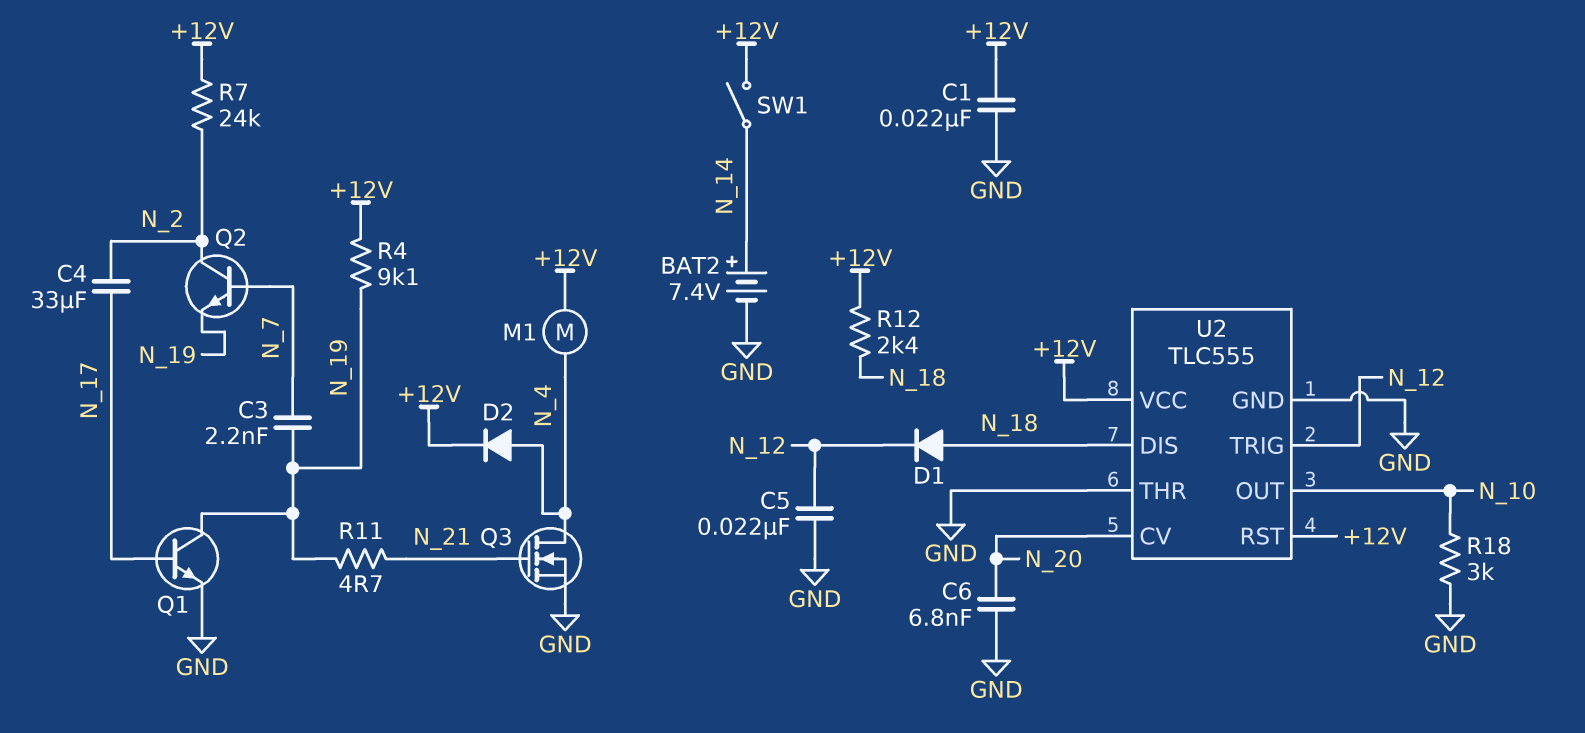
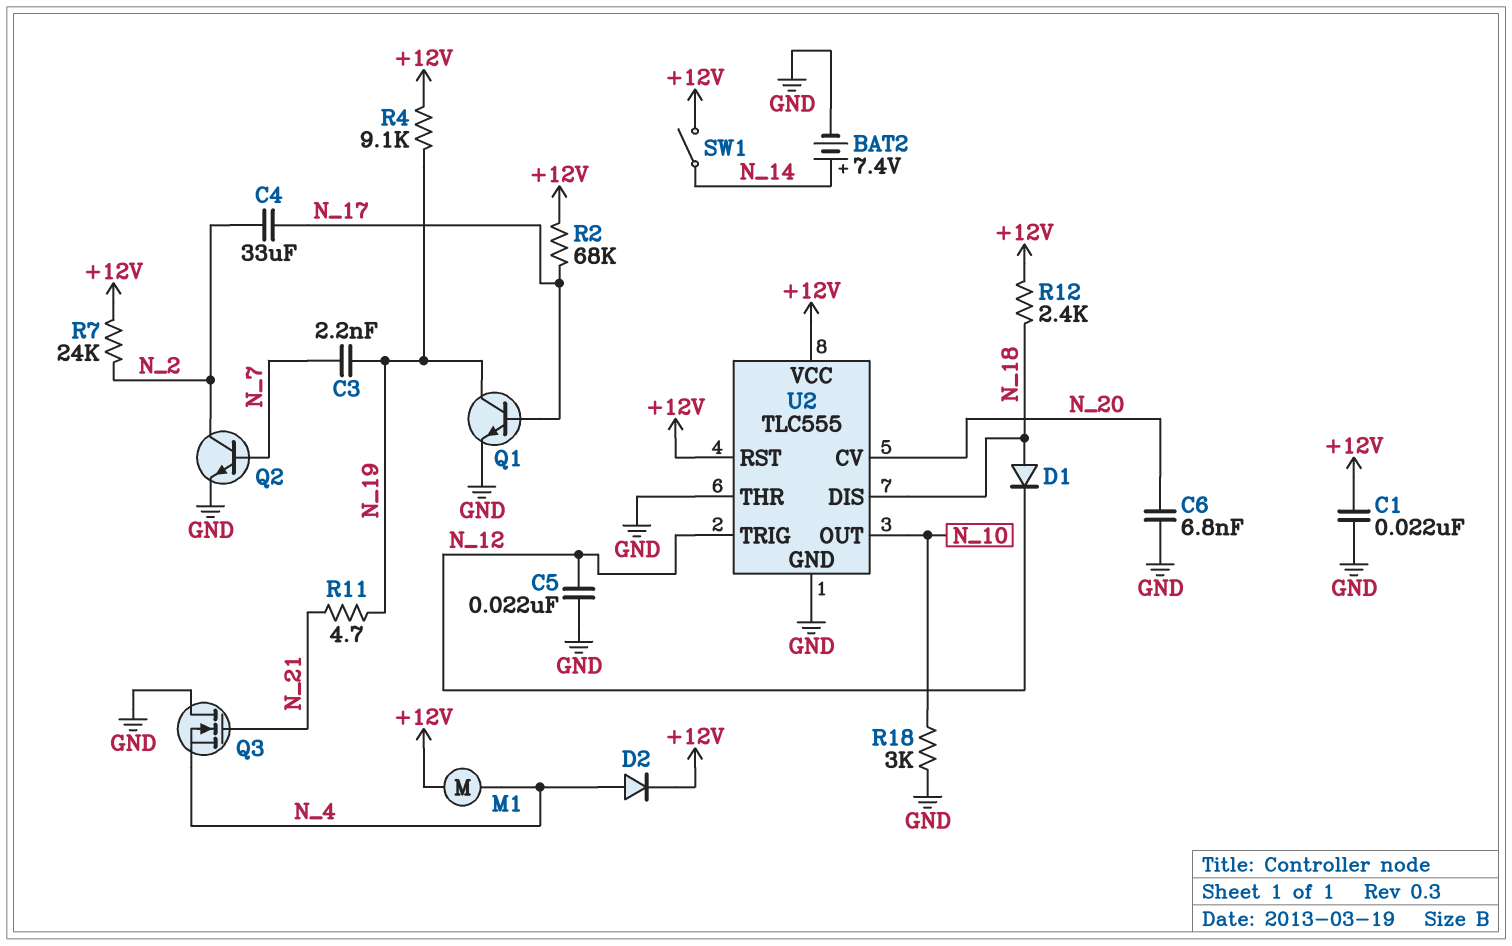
Q2: NPN (B N_7, C N_2, E N_19) -> NPN (B N_7, C N_2, E GND)
Q3: NMOS (G N_21, D N_4, S GND) -> NMOS (G N_21, D GND, S N_4)
R2: none -> 68k (+12V, N_17)

